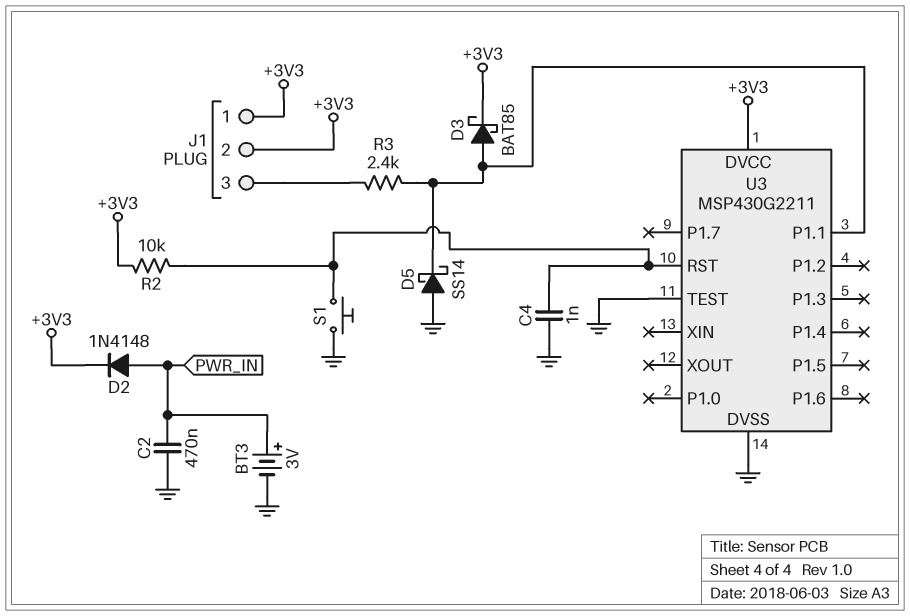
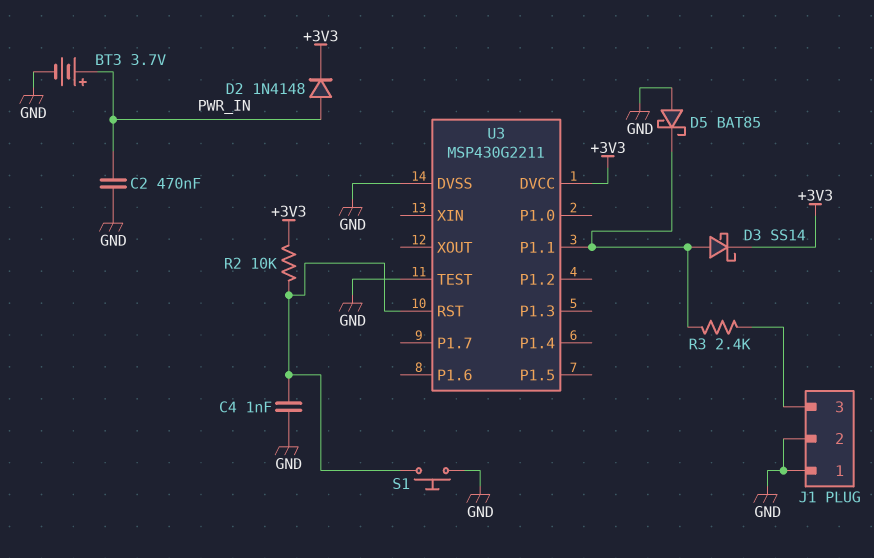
BT3: 3V (plus PWR_IN, minus GND) -> 3.7V (plus PWR_IN, minus GND)
D3: schottky BAT85 (A U3/P1.1, K +3V3) -> schottky SS14 (A U3/P1.1, K +3V3)
D5: schottky SS14 (A GND, K U3/P1.1) -> schottky BAT85 (A GND, K U3/P1.1)
J1 pin 1: +3V3 -> GND
J1 pin 2: +3V3 -> GND

